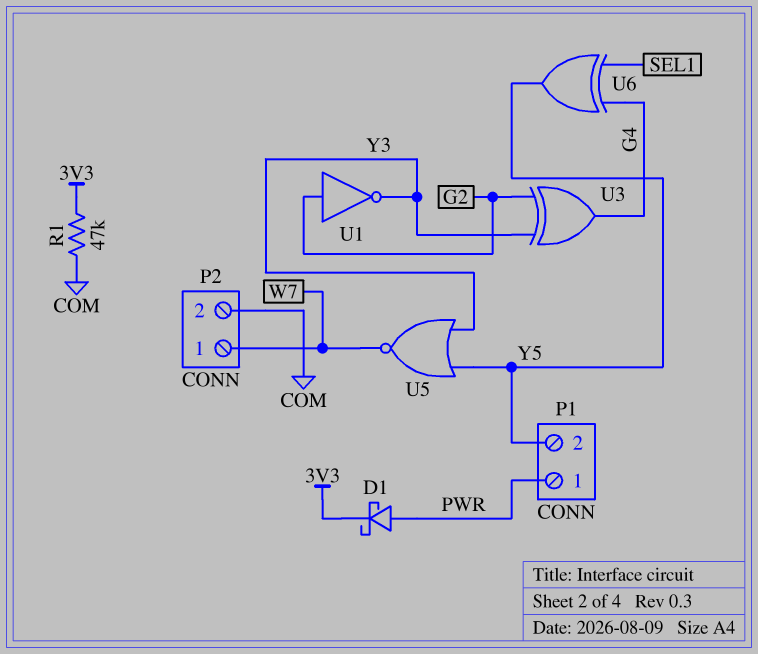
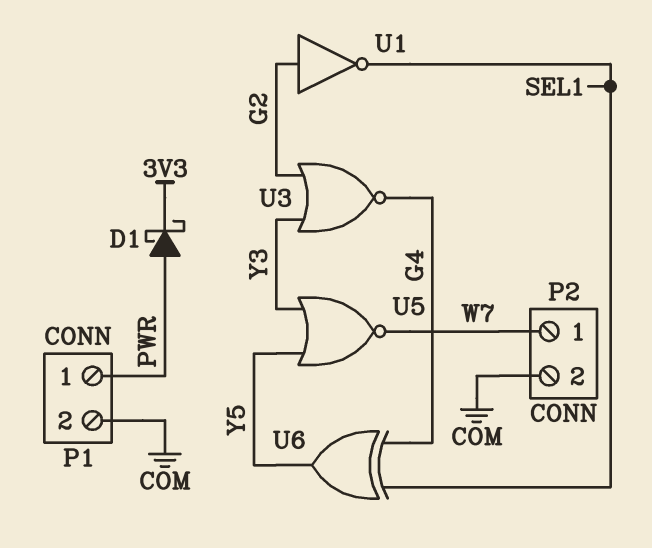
P1 pin 2: Y5 -> COM
R1: 47k (3V3, COM) -> none
U1: NOT (in G2, out Y3) -> NOT (in G2, out SEL1)
U3: XOR (in G2, in Y3, out G4) -> NOR (in G2, in Y3, out G4)

